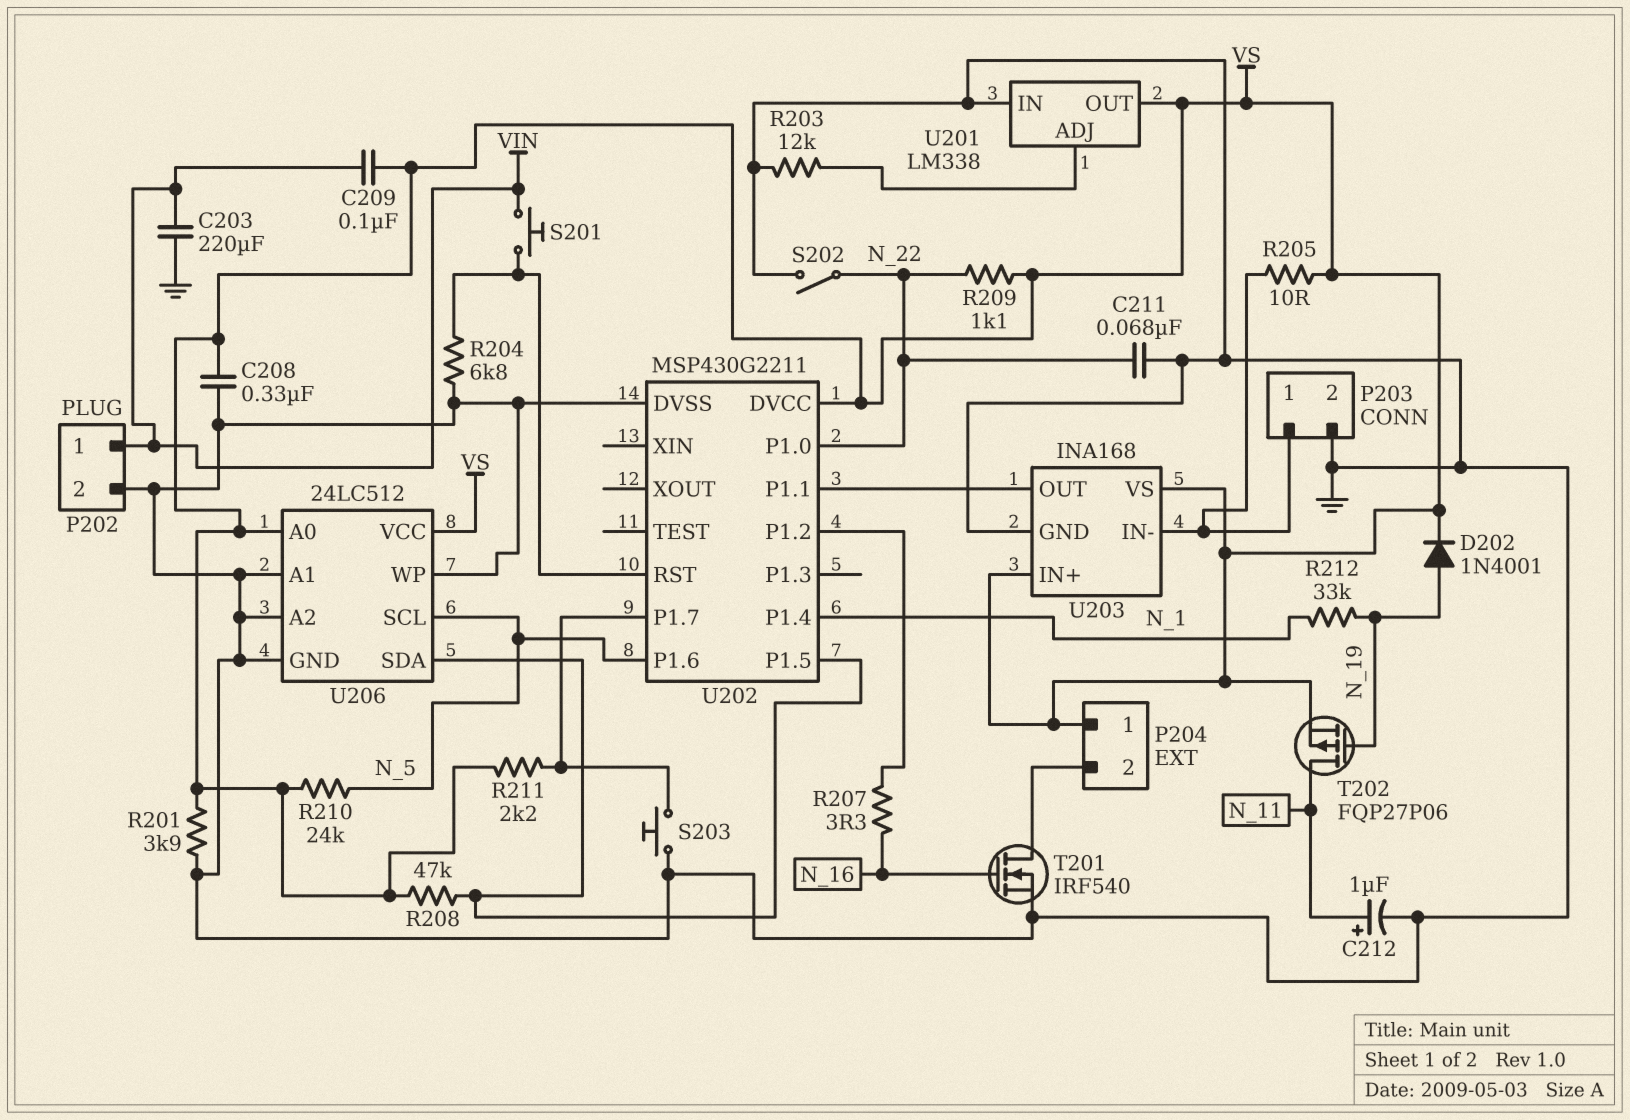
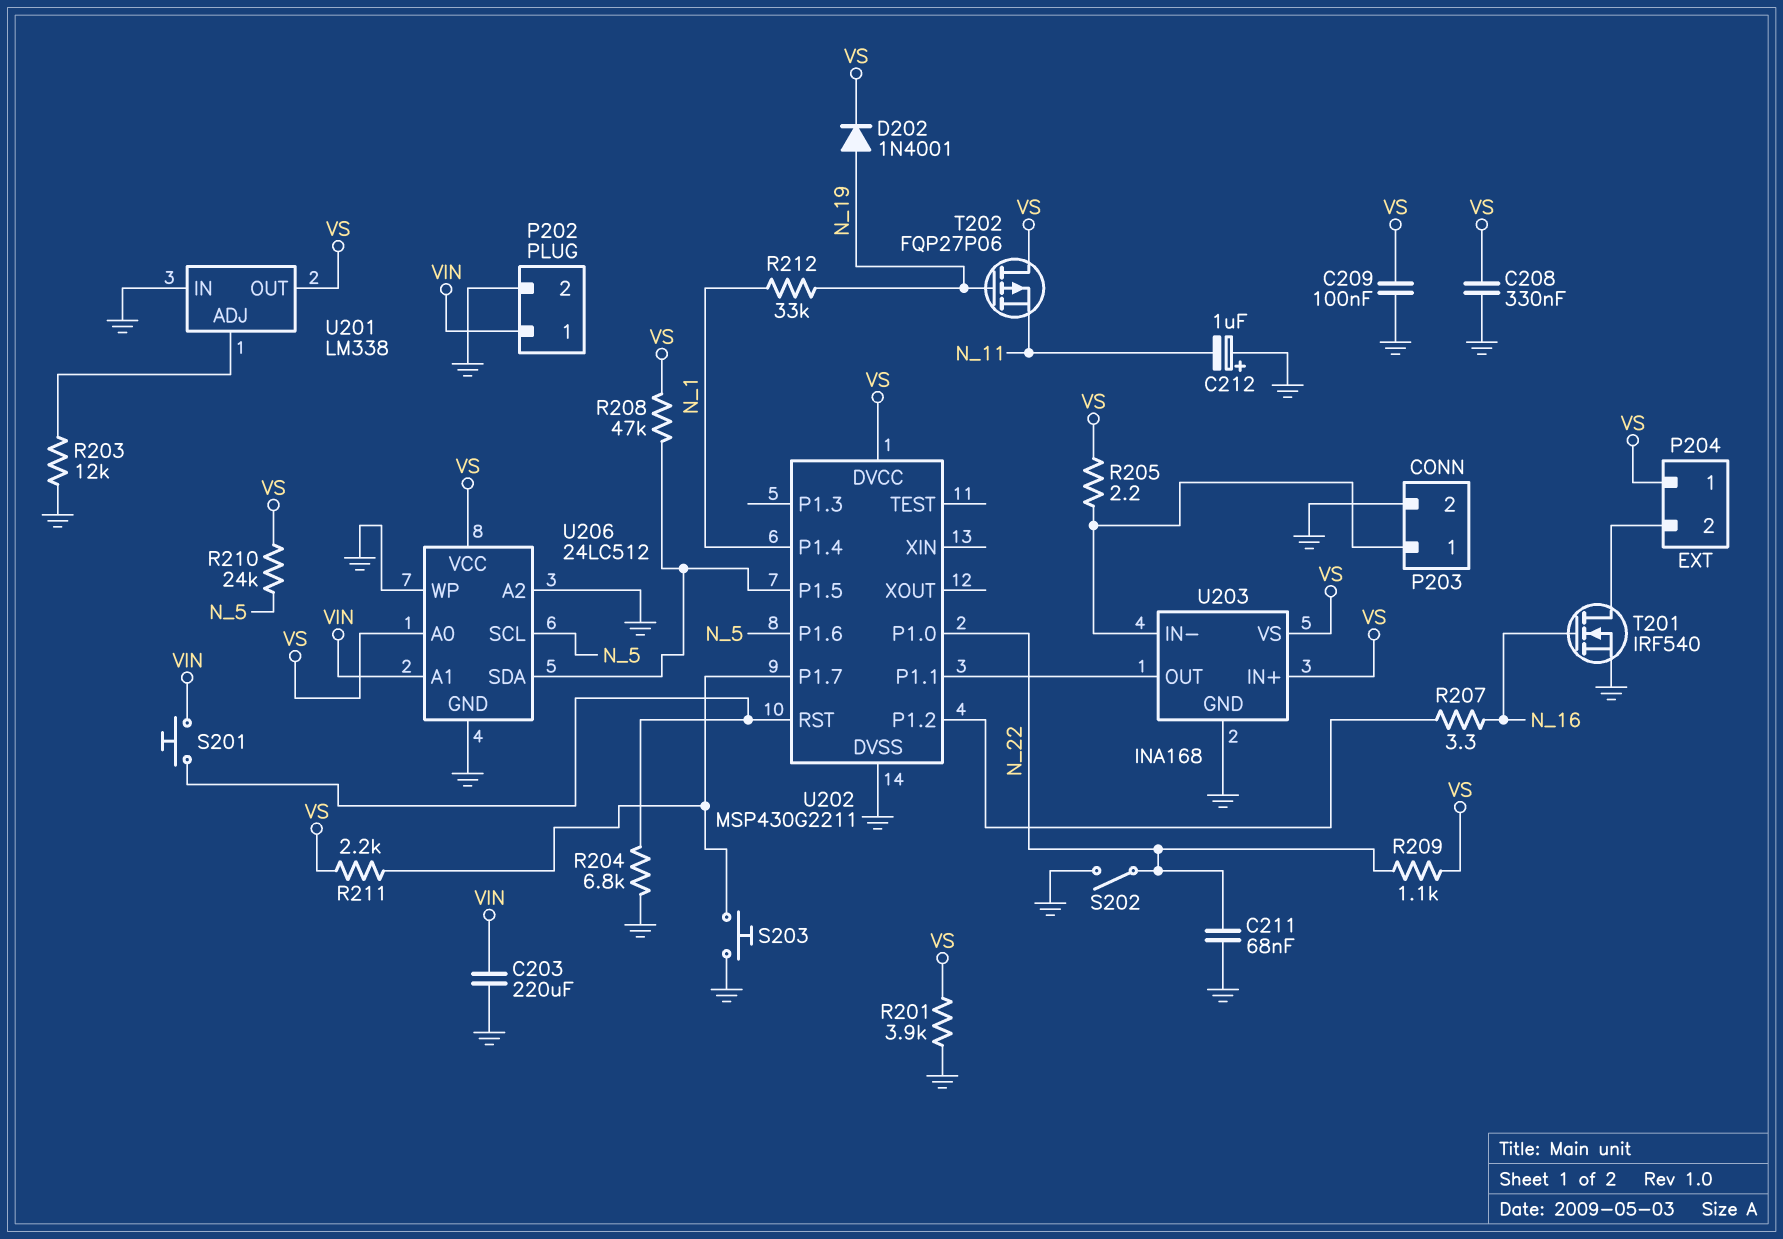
C209: 100nF (VIN, VS) -> 100nF (GND, VS)
C212: 1uF (plus N_11, minus GND) -> 1uF (plus GND, minus N_11)
R205: 10 (P203/1, VS) -> 2.2 (P203/1, VS)
T202: PMOS FQP27P06 (G N_19, D N_11, S VS) -> PMOS FQP27P06 (G N_19, D VS, S N_11)
U206 pin A1: GND -> VIN

